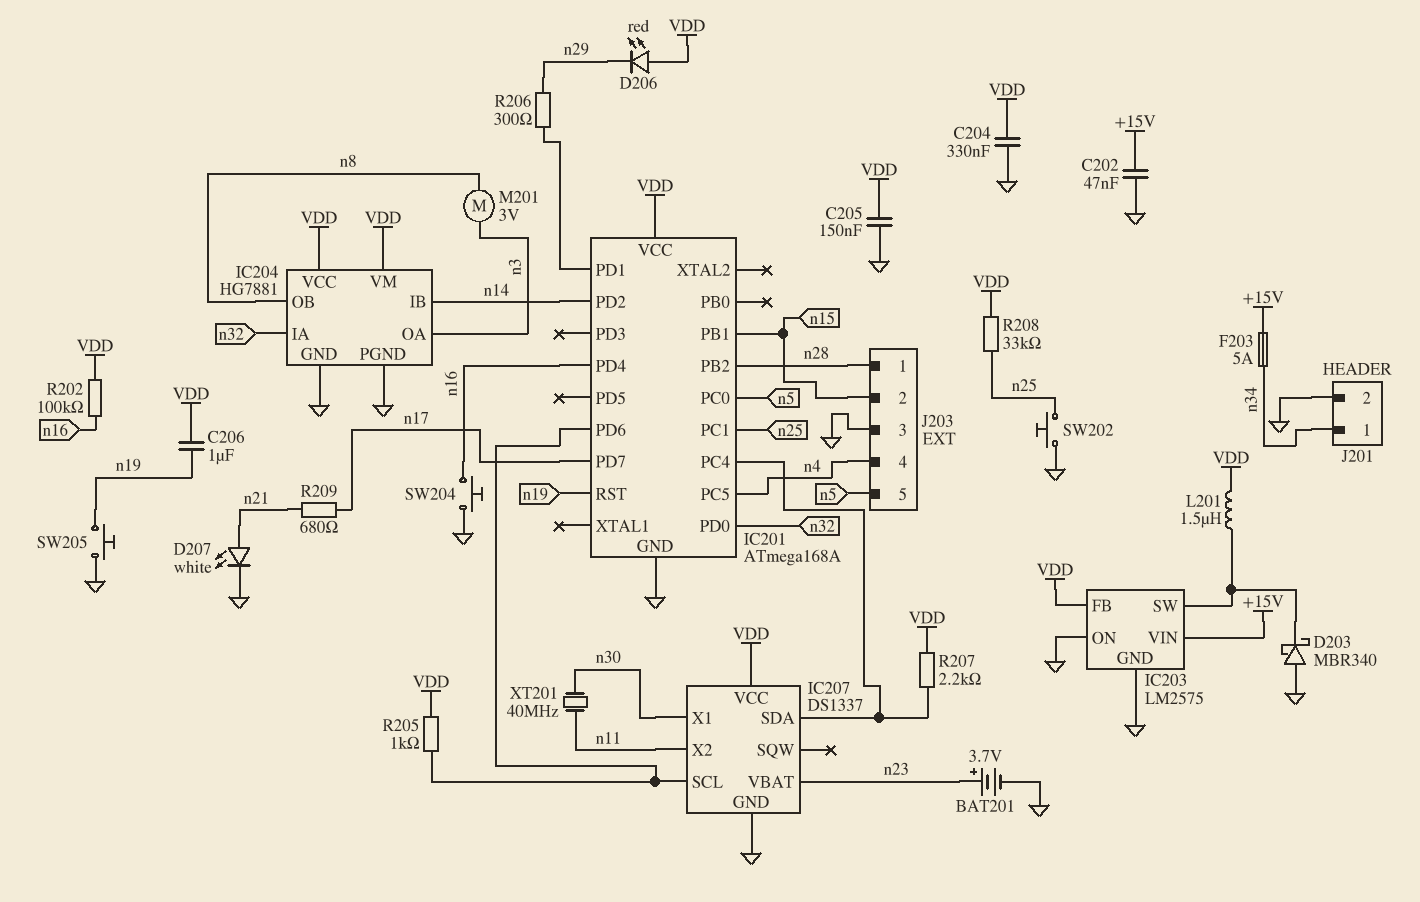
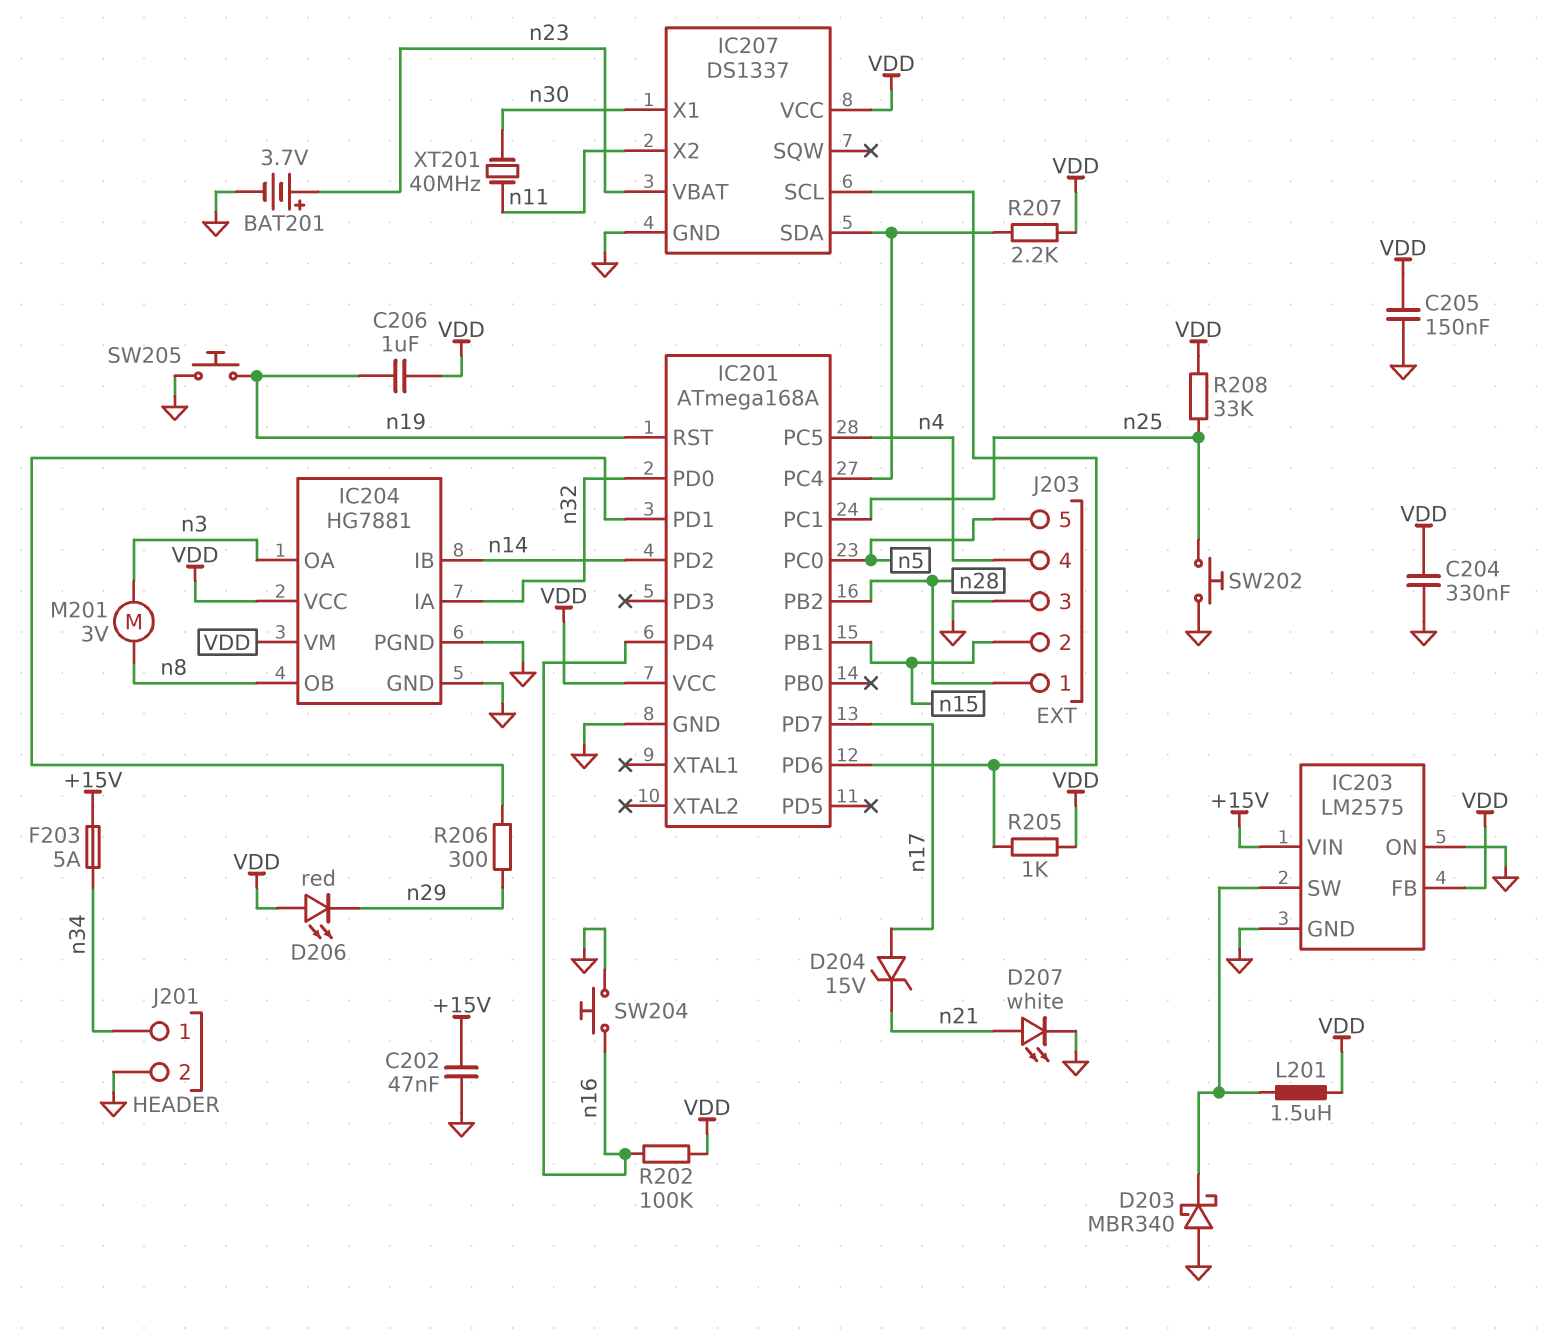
D204: none -> zener 15V (A n17, K n21)
R209: 680 (n17, n21) -> none

